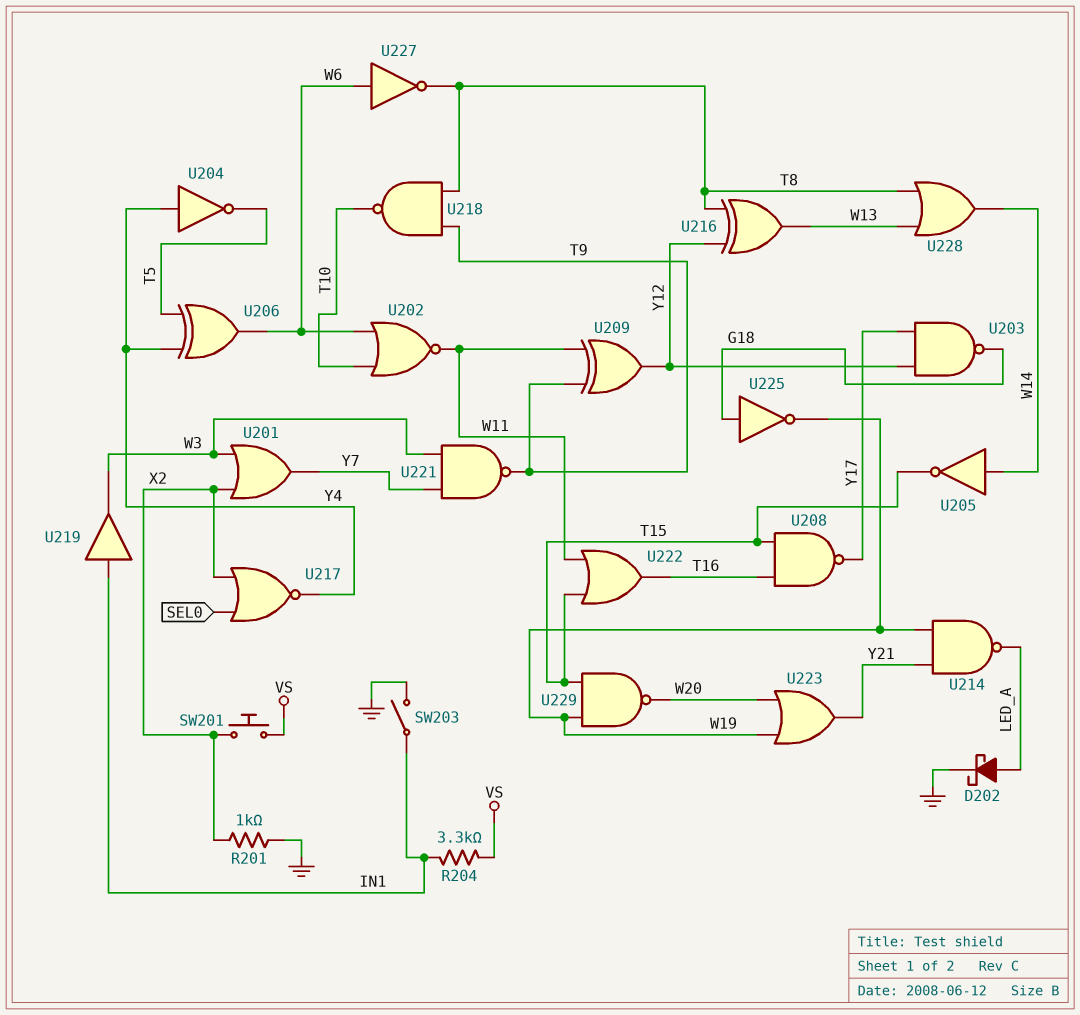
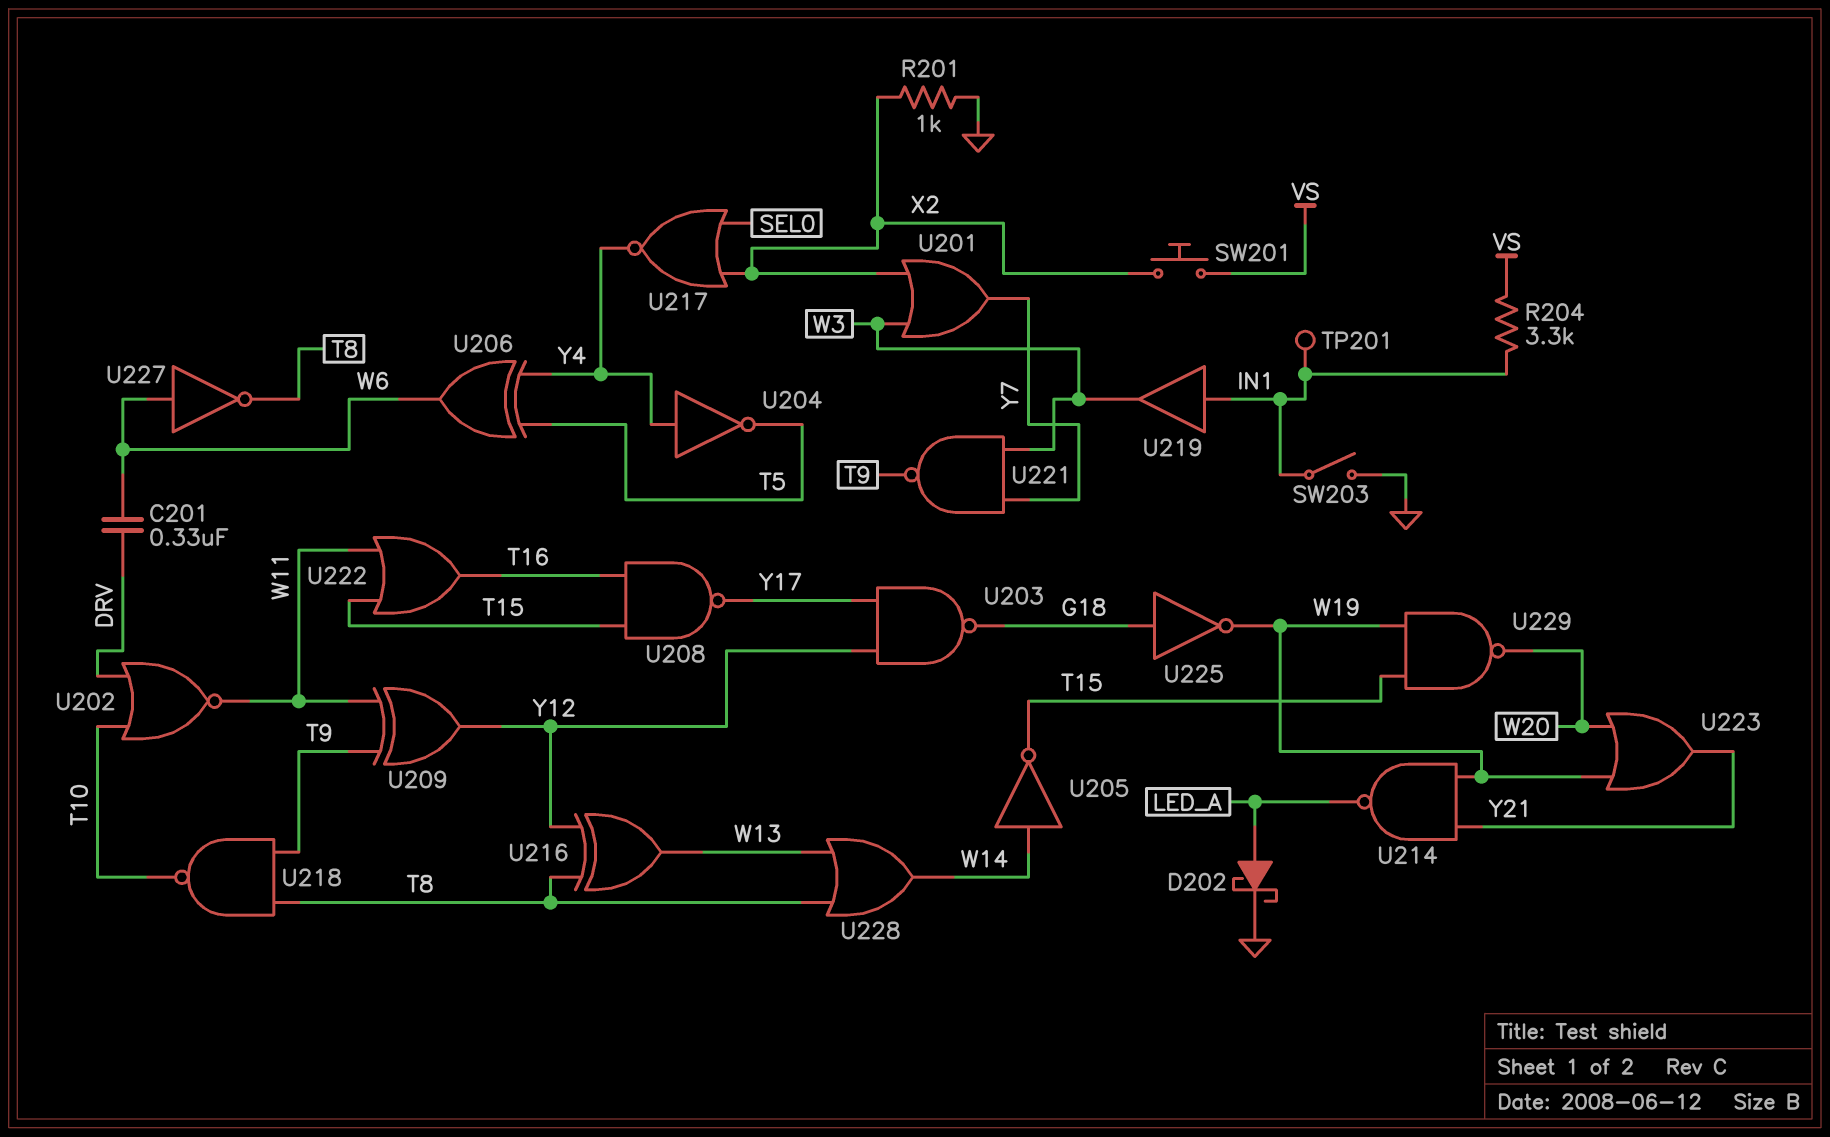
C201: none -> 330nF (DRV, W6)
TP201: none -> test point (IN1)
U202: NOR (in T10, in W6, out W11) -> NOR (in DRV, in T10, out W11)

